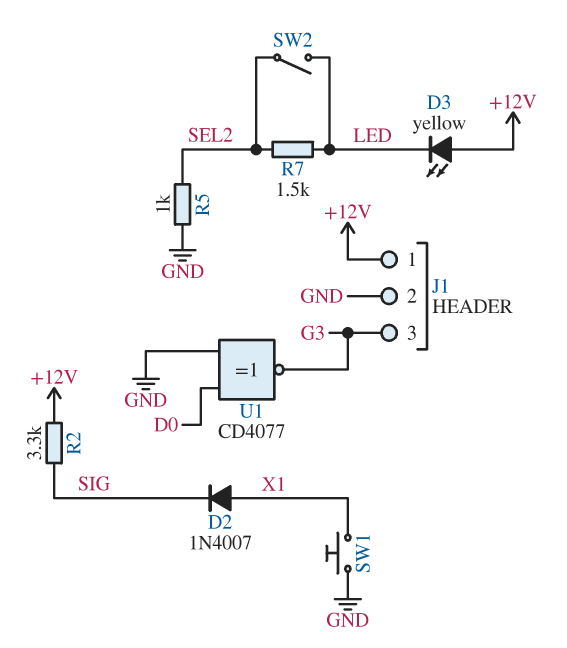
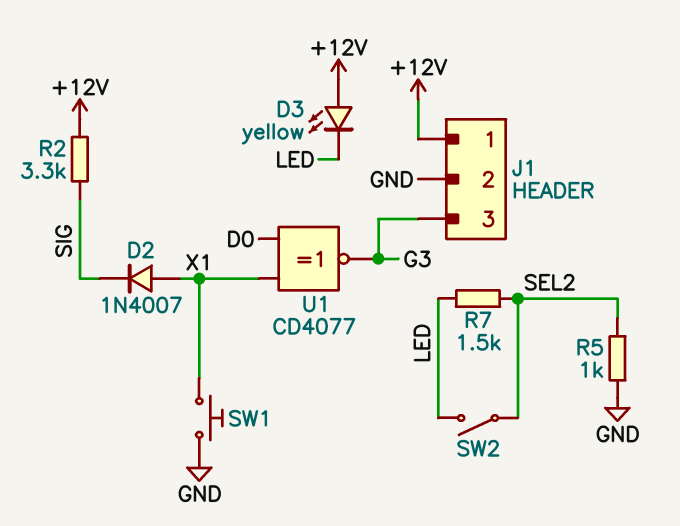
U1: XNOR CD4077 (in D0, in GND, out G3) -> XNOR CD4077 (in D0, in X1, out G3)

